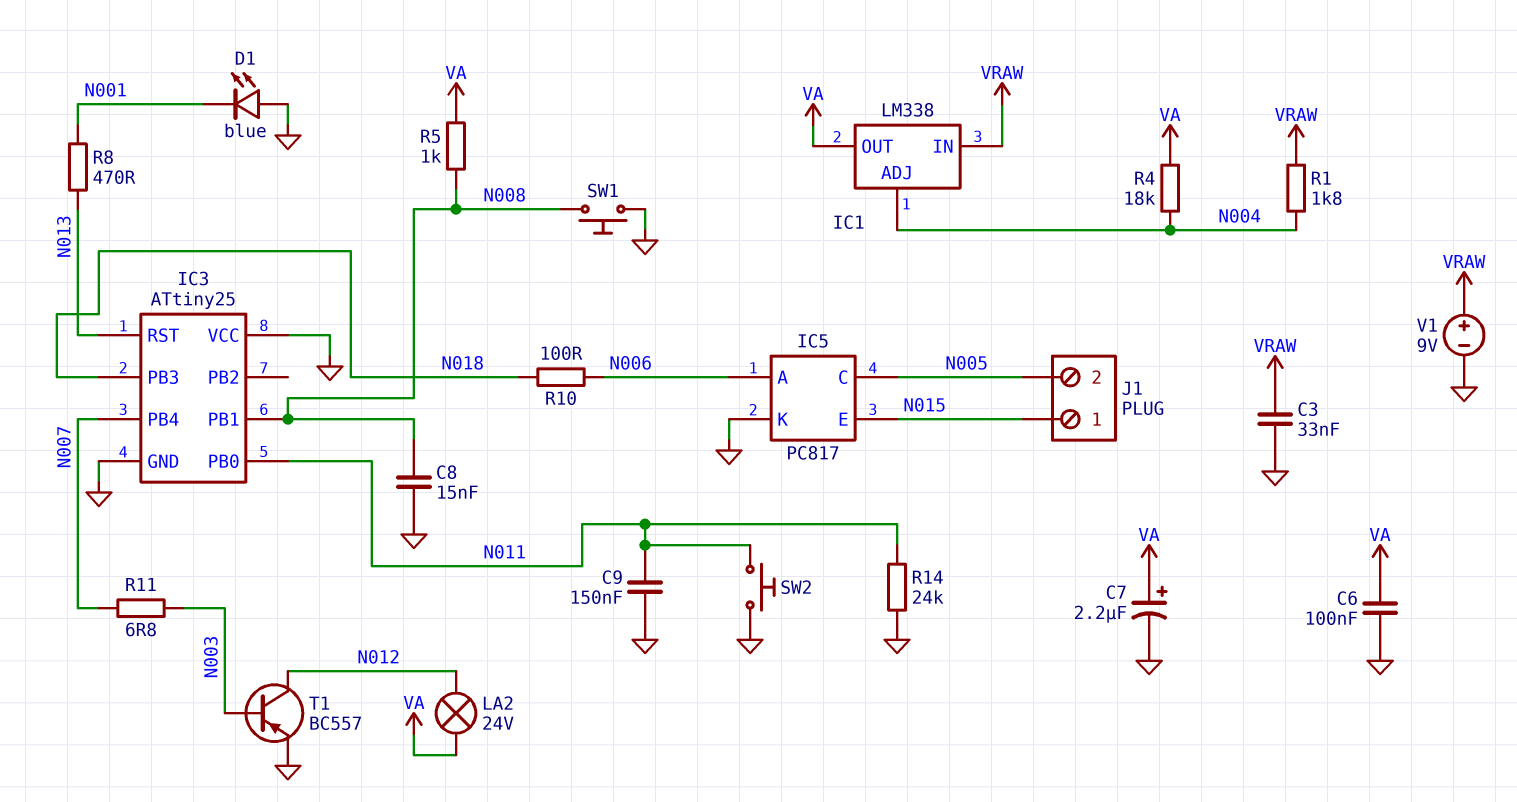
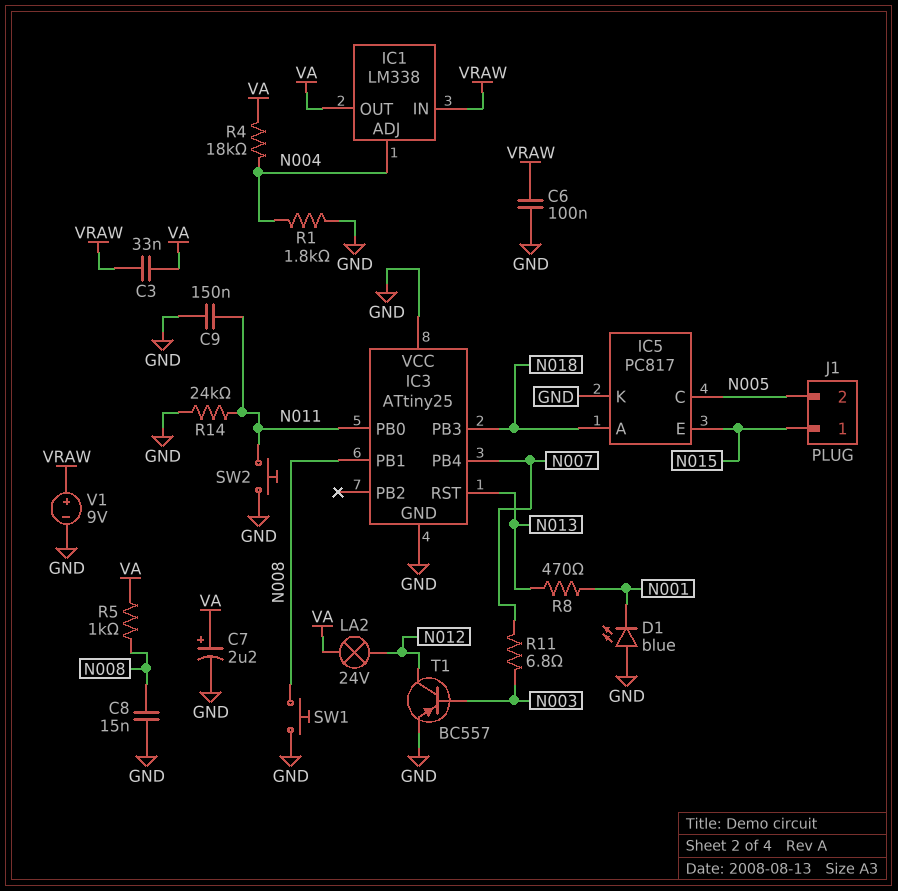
C3: 33nF (GND, VRAW) -> 33nF (VA, VRAW)
C6: 100nF (GND, VA) -> 100nF (GND, VRAW)
IC5 pin A: N006 -> N018
R1: 1.8k (N004, VRAW) -> 1.8k (GND, N004)
R10: 100 (N006, N018) -> none

